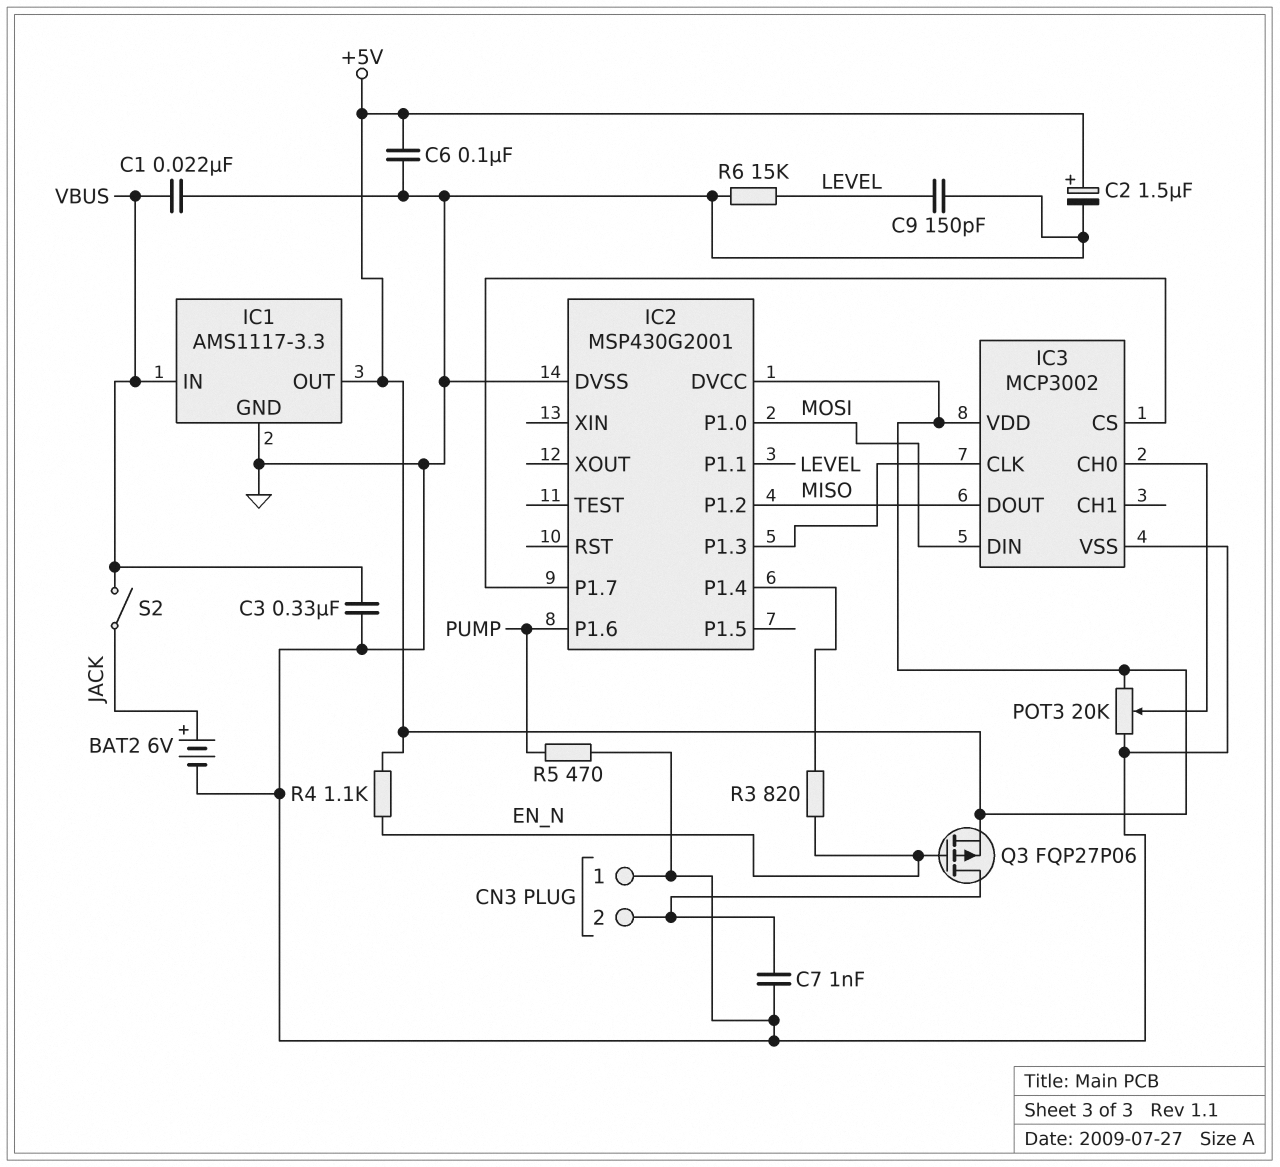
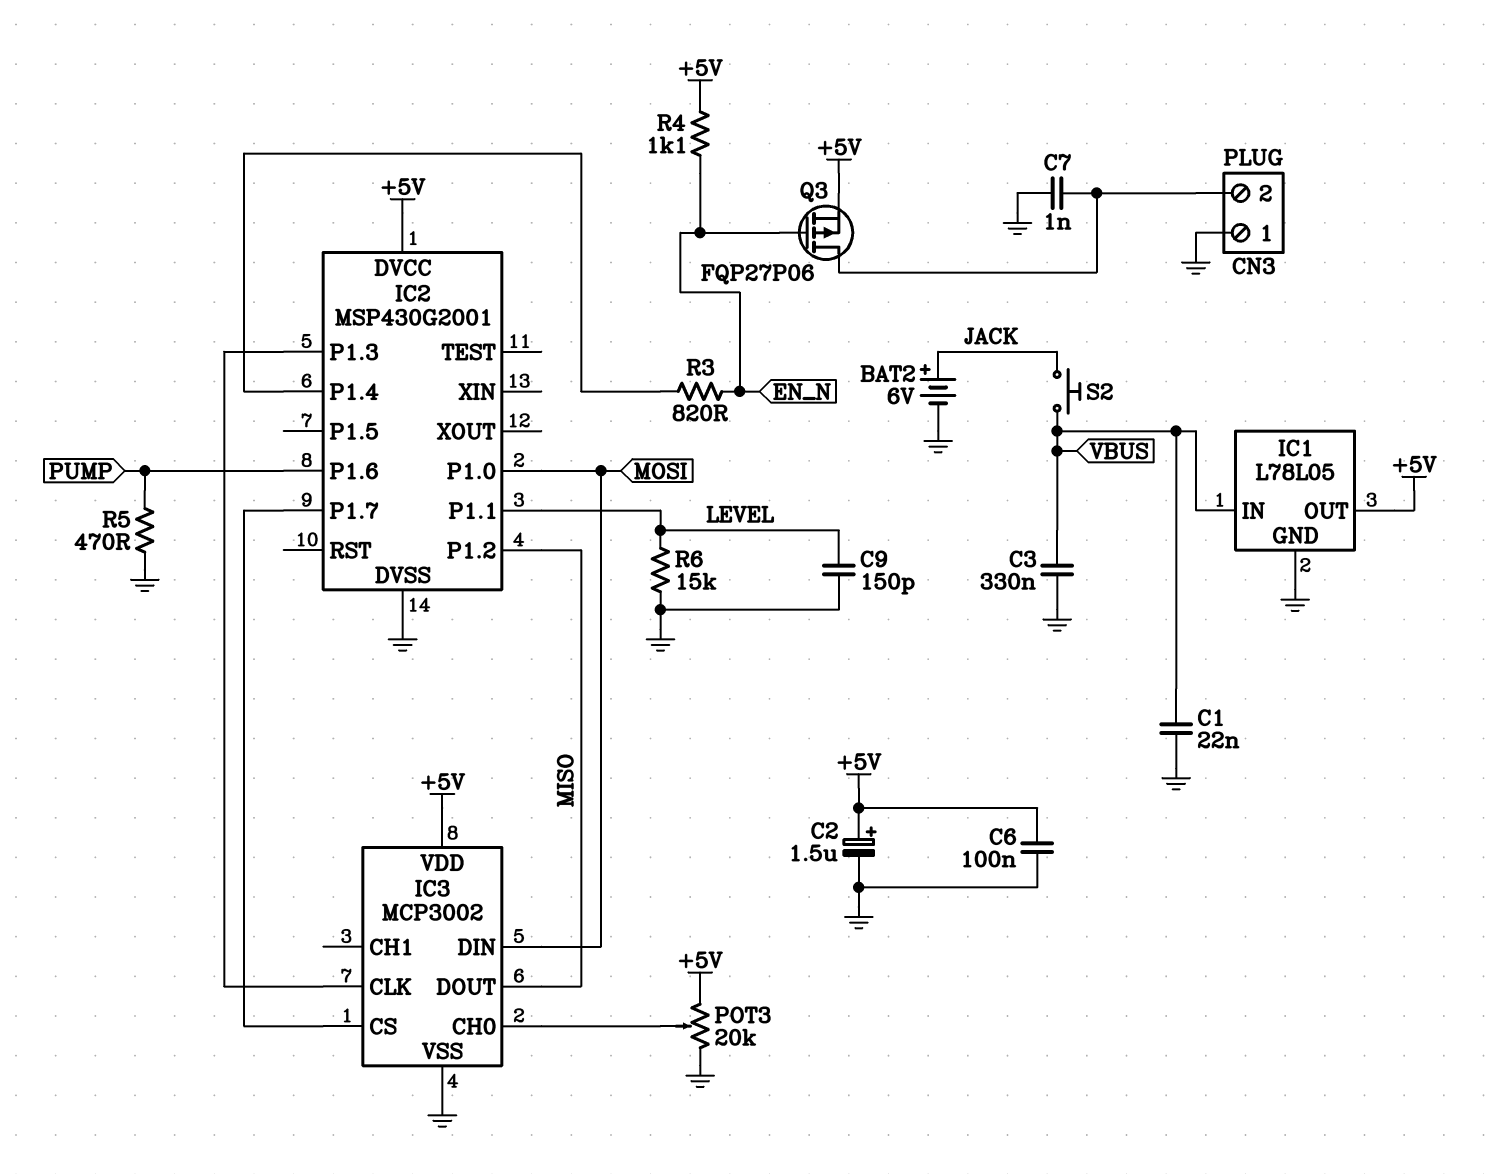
IC1: AMS1117-3.3 -> L78L05
S2: switch (JACK, VBUS) -> button (JACK, VBUS)

